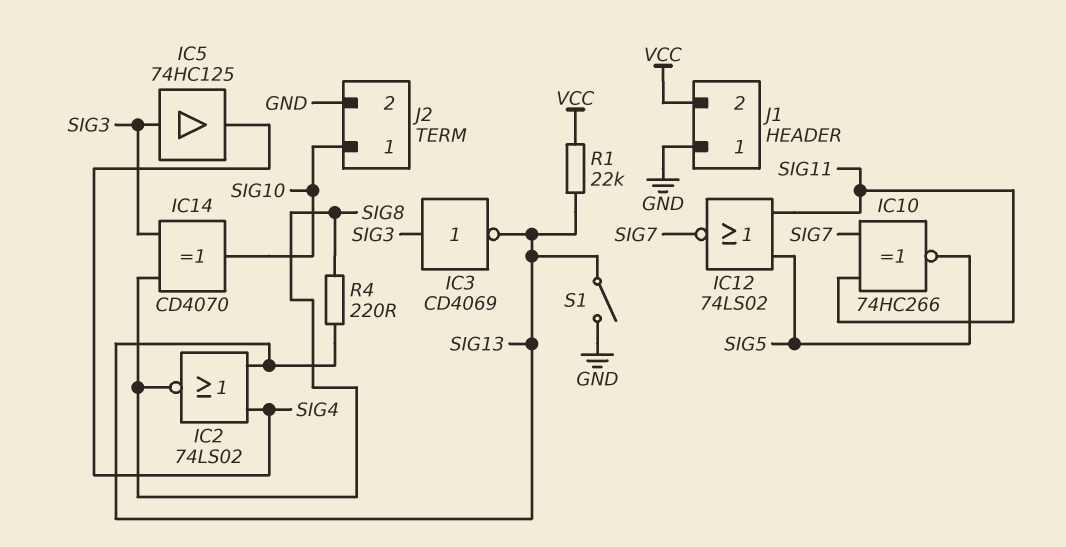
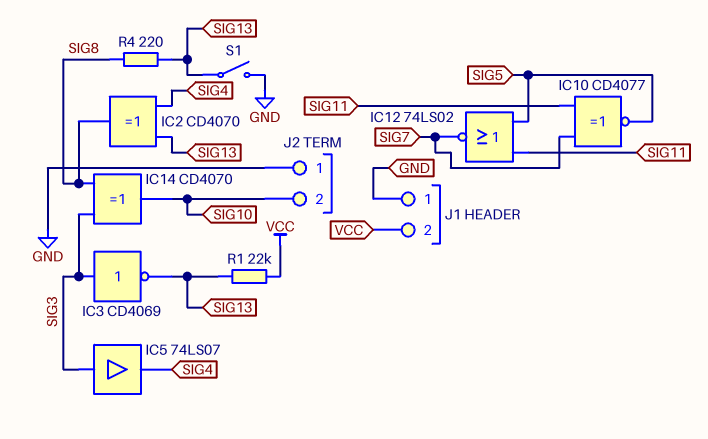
IC2: NOR 74LS02 (in SIG4, in SIG13, out SIG8) -> XOR CD4070 (in SIG4, in SIG13, out SIG8)
IC5: buffer 74HC125 (in SIG3, out SIG4) -> buffer 74LS07 (in SIG3, out SIG4)
IC10: XNOR 74HC266 (in SIG7, in SIG11, out SIG5) -> XNOR CD4077 (in SIG7, in SIG11, out SIG5)
J2 pin 1: SIG10 -> GND
J2 pin 2: GND -> SIG10

